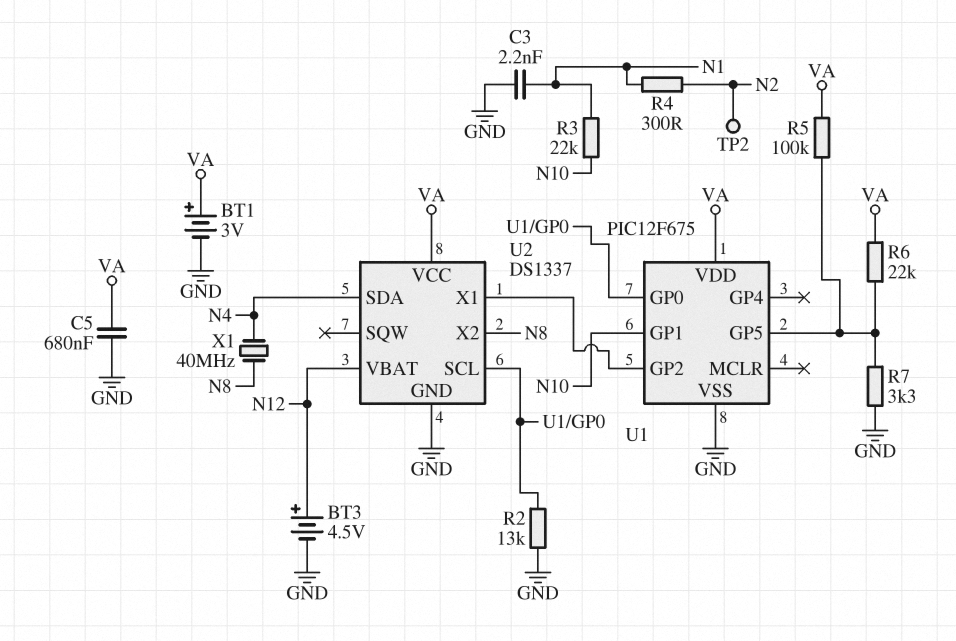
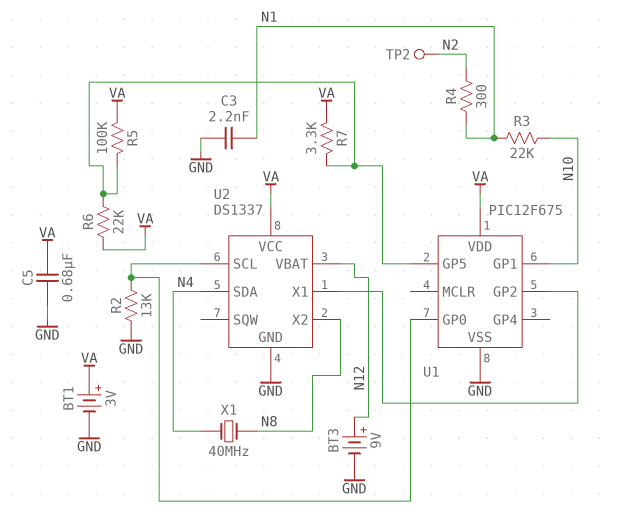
BT3: 4.5V (plus N12, minus GND) -> 9V (plus N12, minus GND)
R7: 3.3k (GND, U1/GP5) -> 3.3k (U1/GP5, VA)

